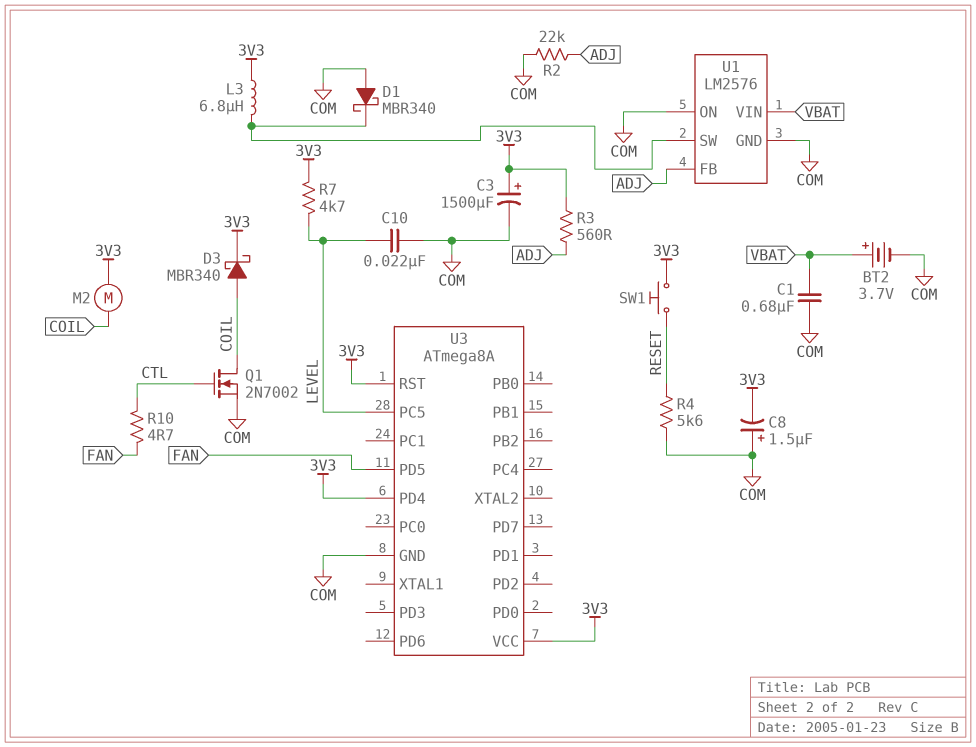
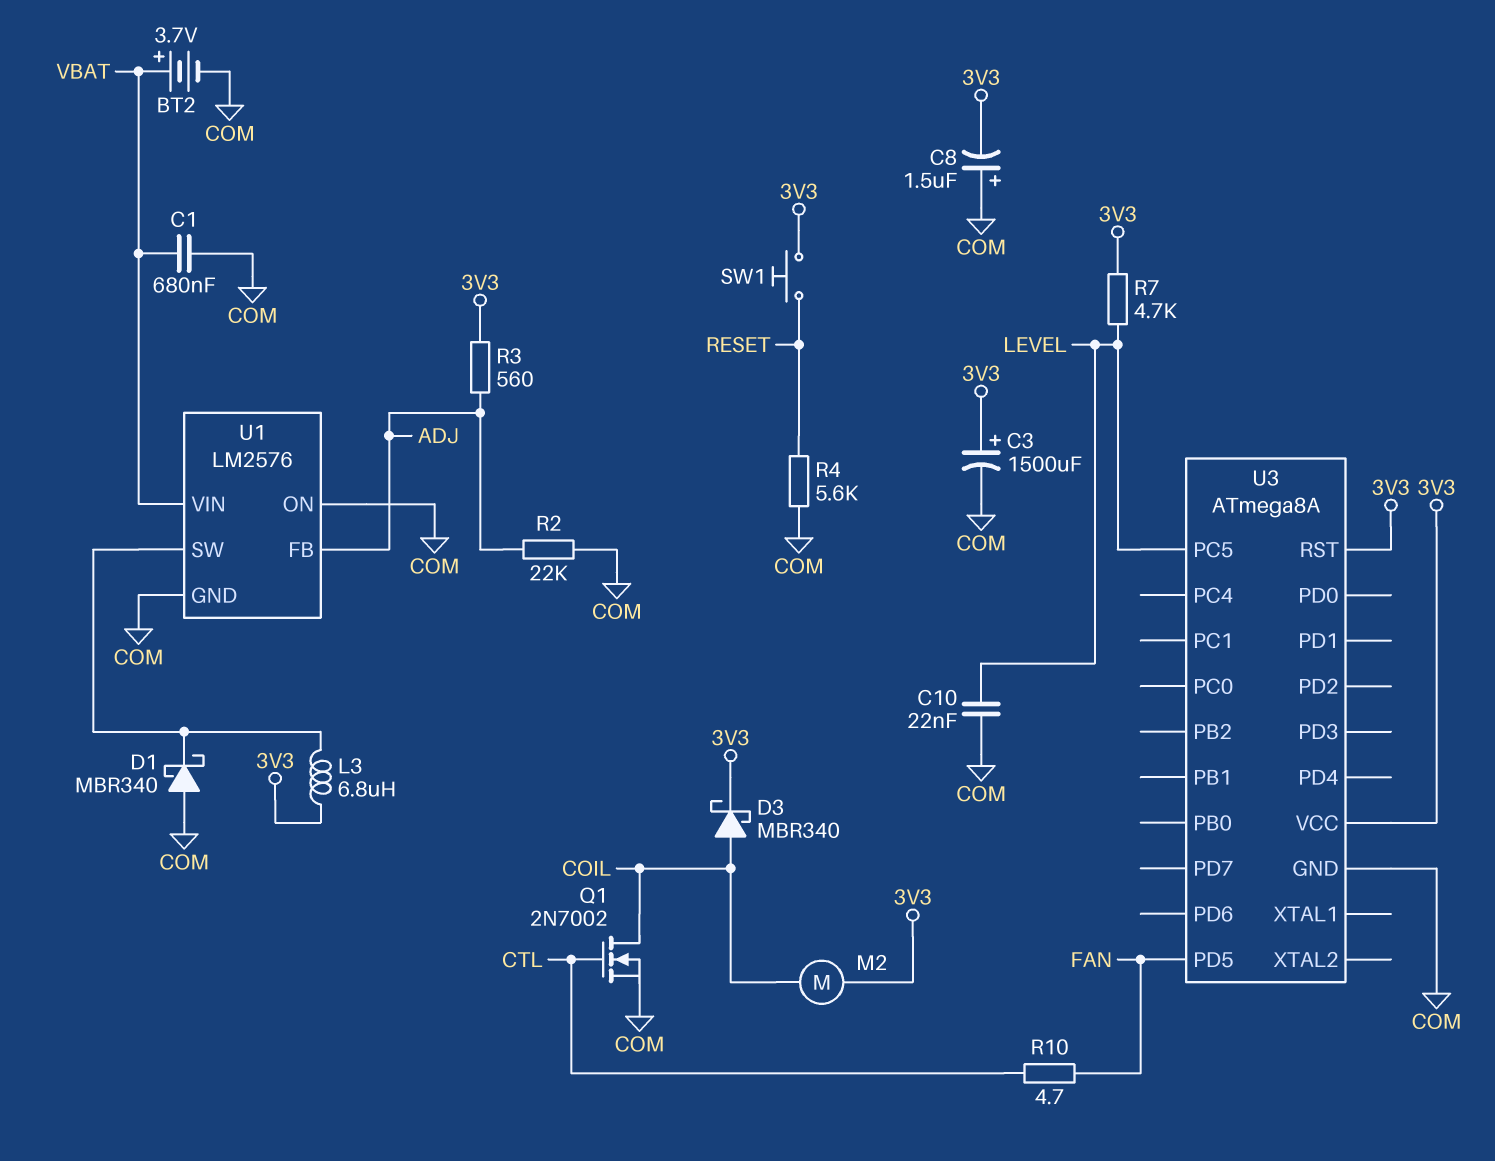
U3 pin PD4: 3V3 -> none

